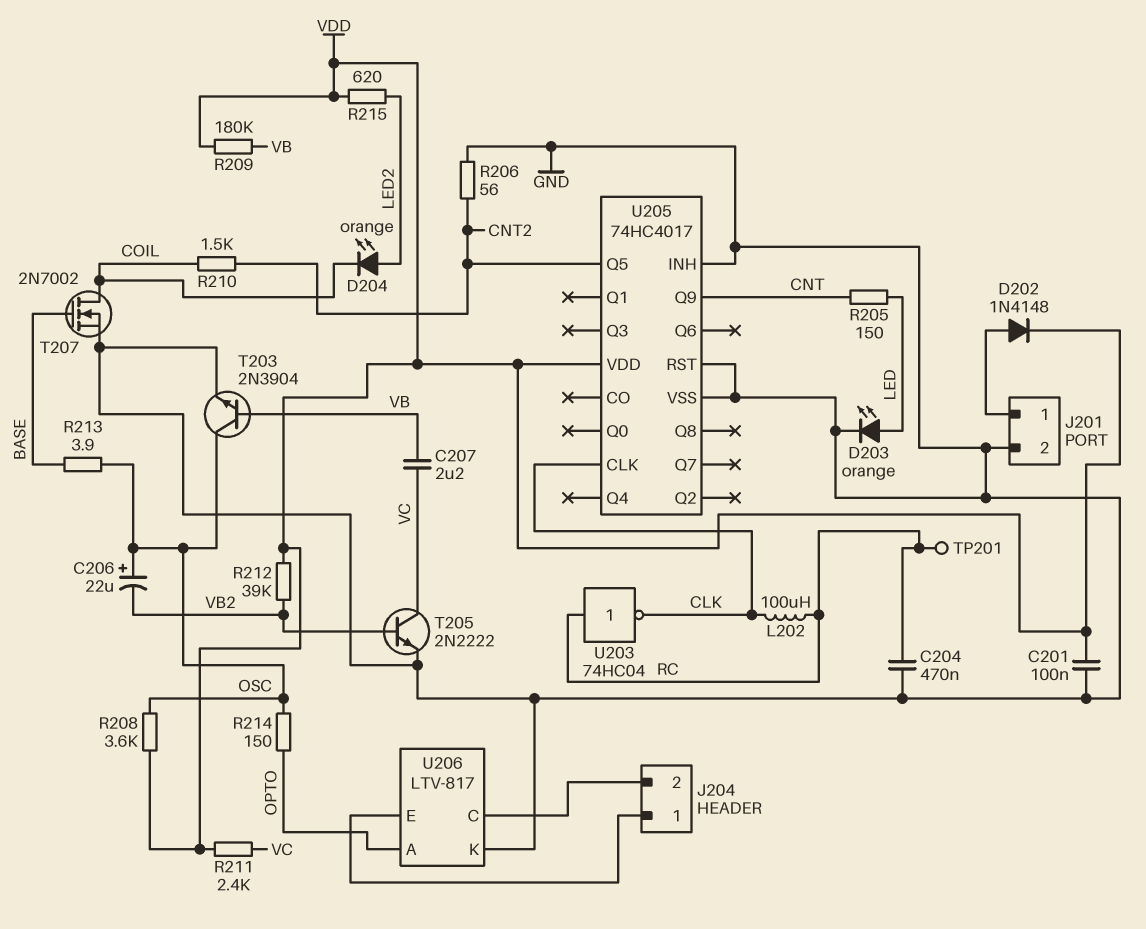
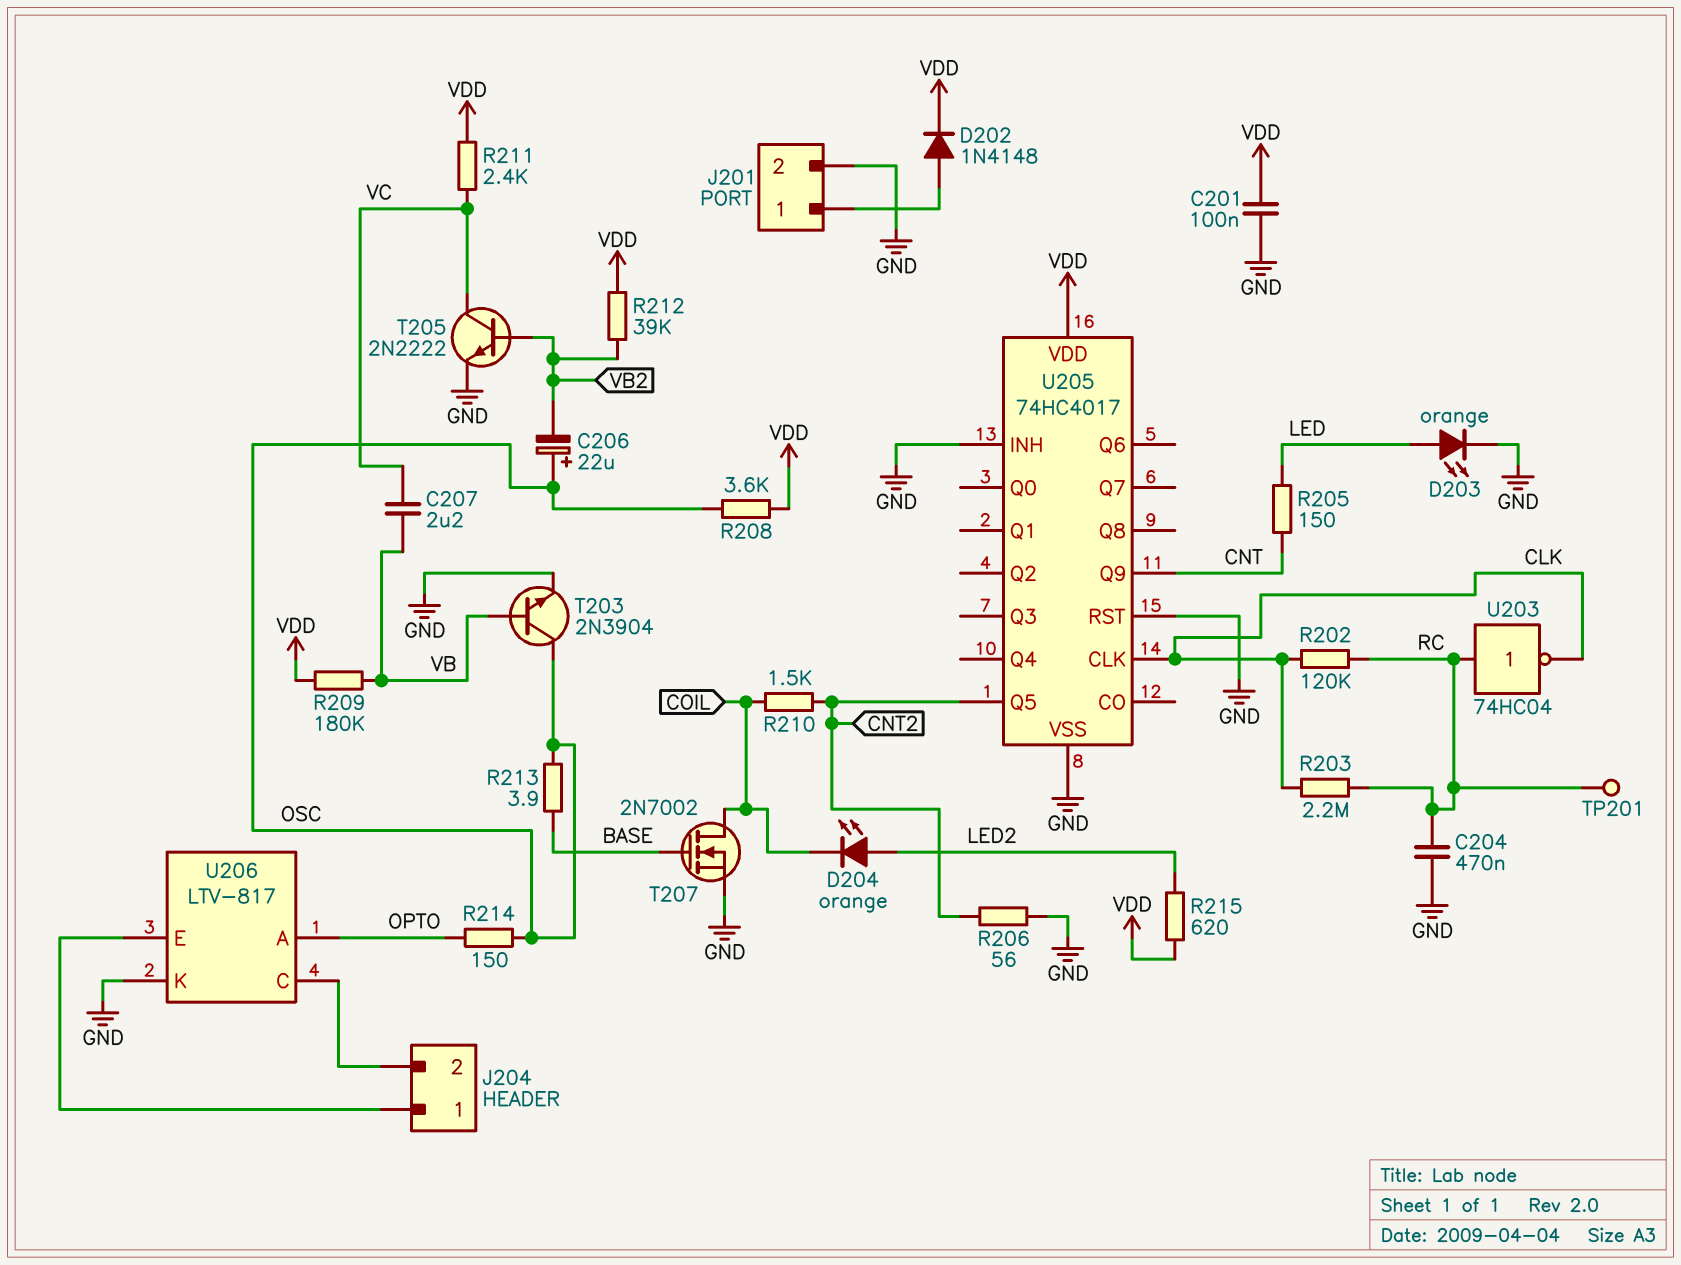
L202: 100uH (CLK, RC) -> none
R202: none -> 120k (CLK, RC)
R203: none -> 2.2M (CLK, RC)

